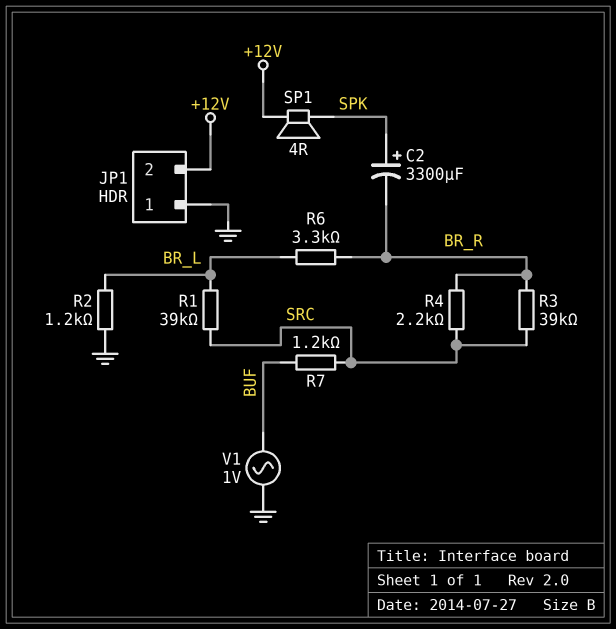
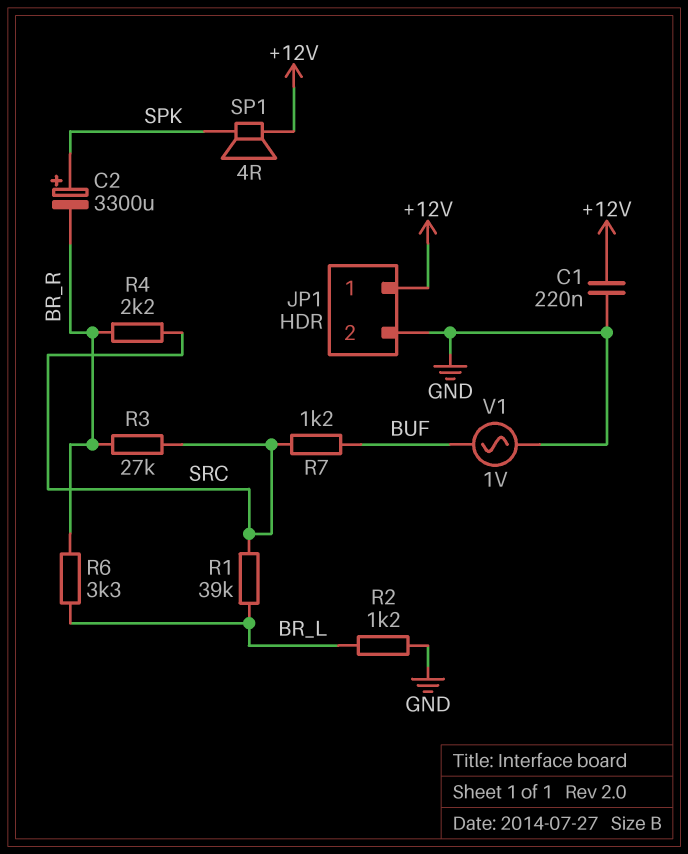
C1: none -> 220nF (+12V, GND)
JP1 pin 1: GND -> +12V
JP1 pin 2: +12V -> GND
R3: 39k (BR_R, SRC) -> 27k (BR_R, SRC)

